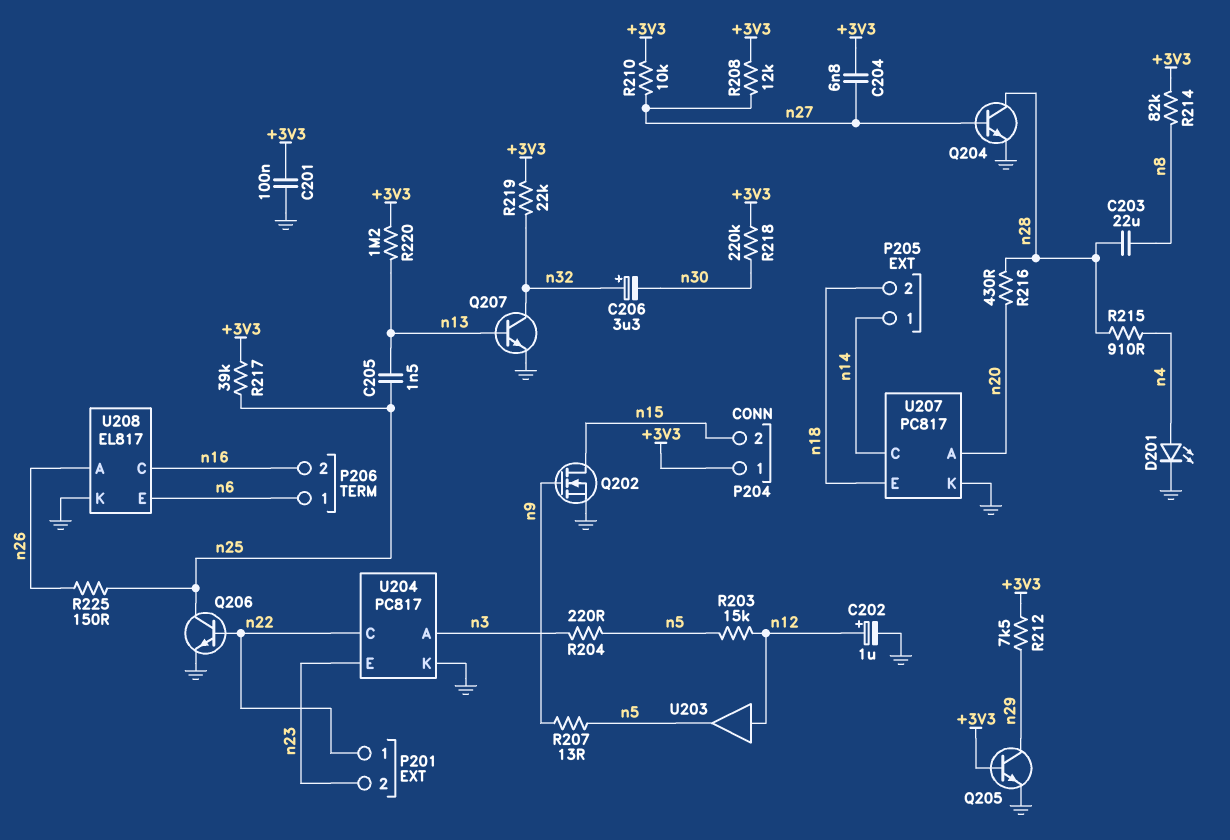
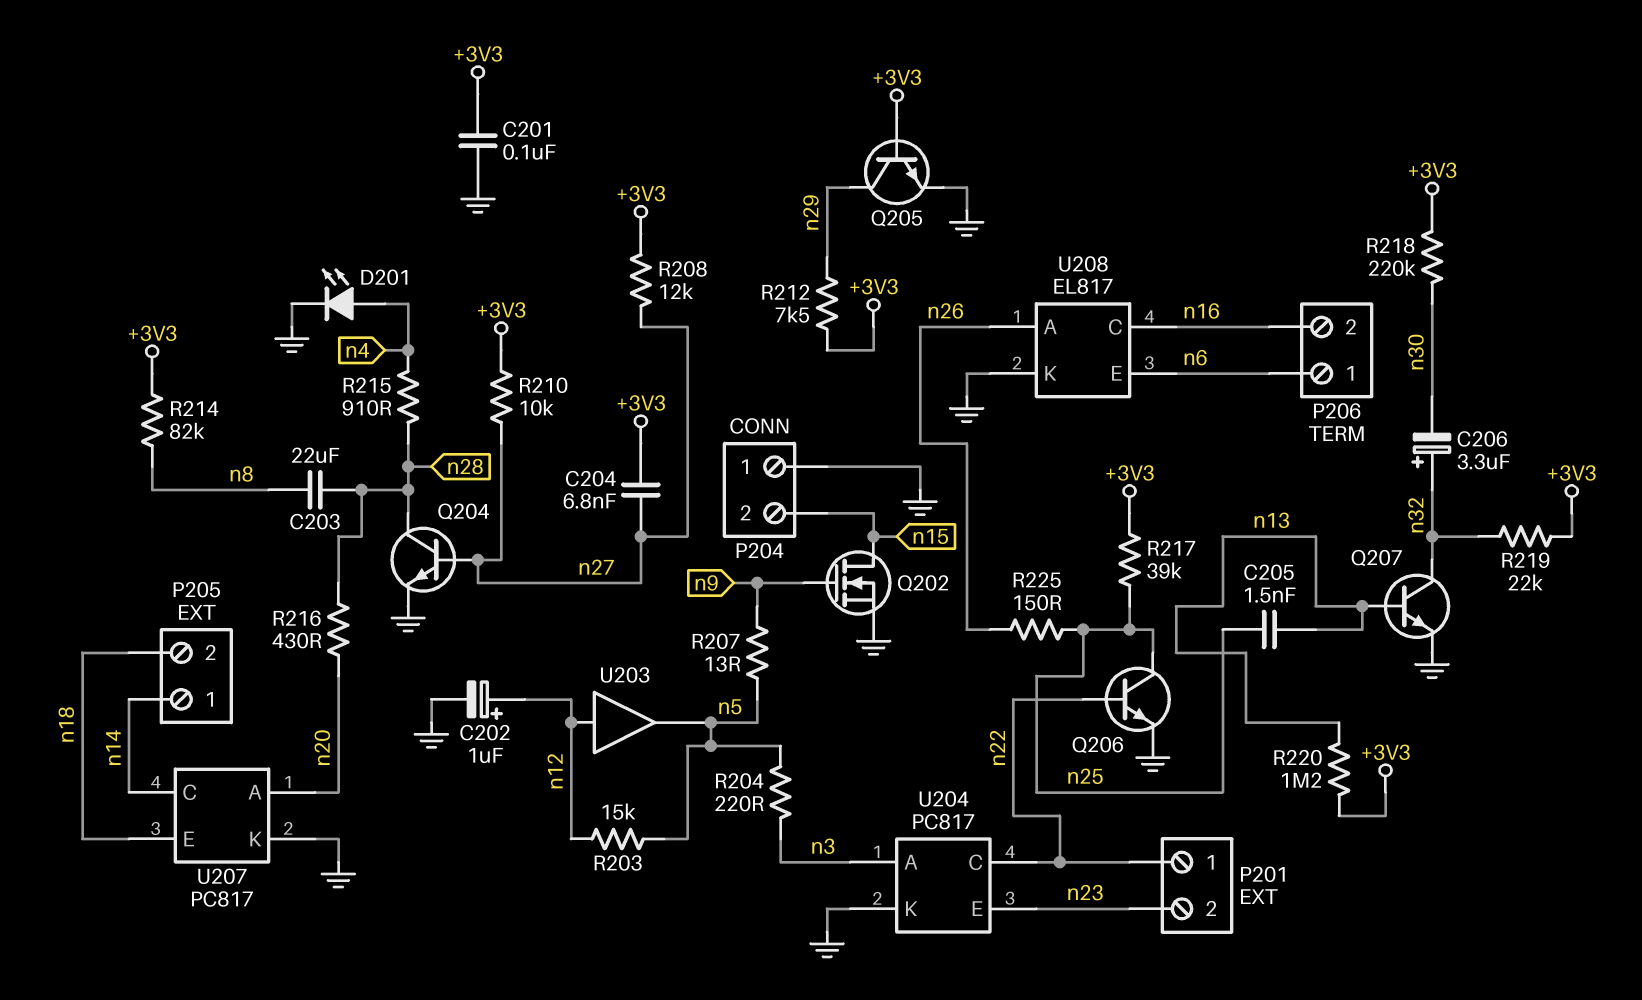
P204 pin 1: +3V3 -> GND

